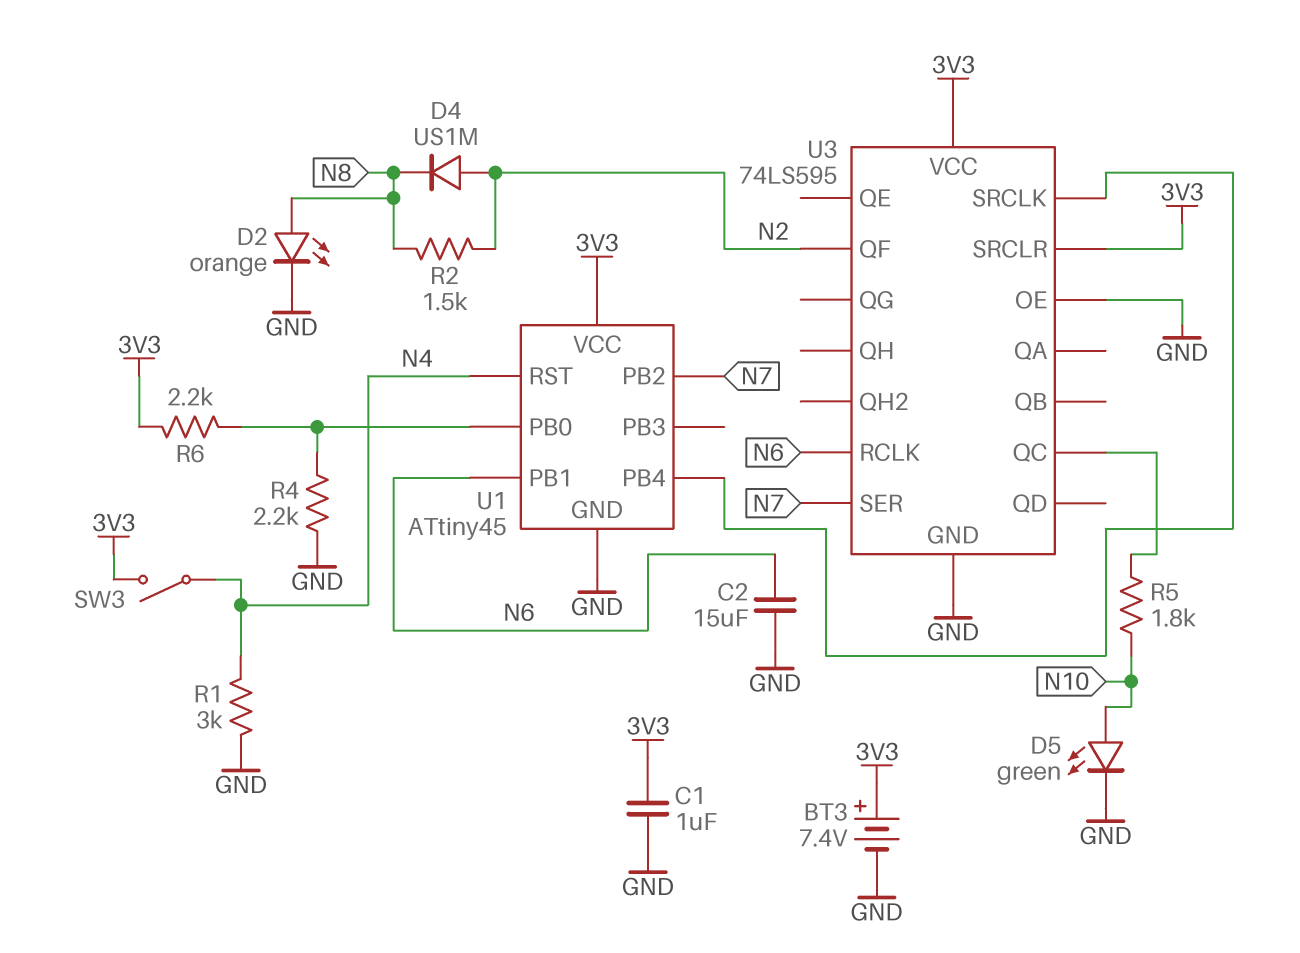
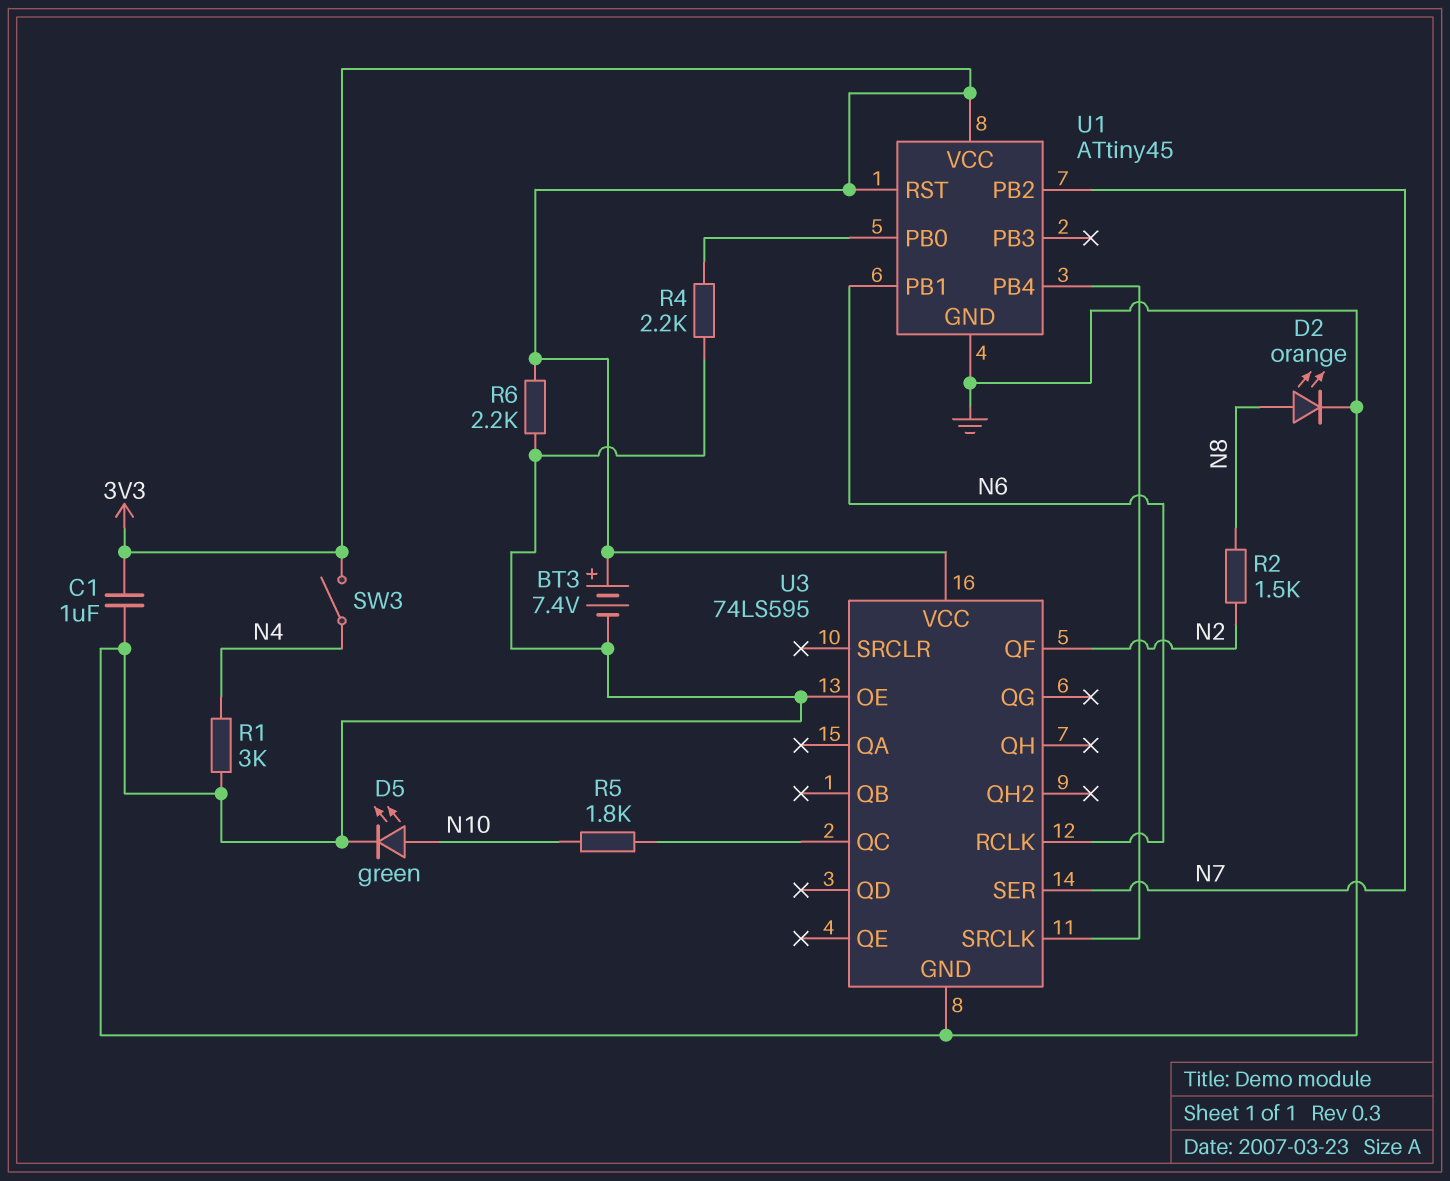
C2: 15uF (GND, N6) -> none
D4: diode US1M (A N2, K N8) -> none
R6: 2.2k (3V3, U1/PB0) -> 2.2k (3V3, GND)
U1 pin RST: N4 -> 3V3
U3 pin SRCLR: 3V3 -> none

